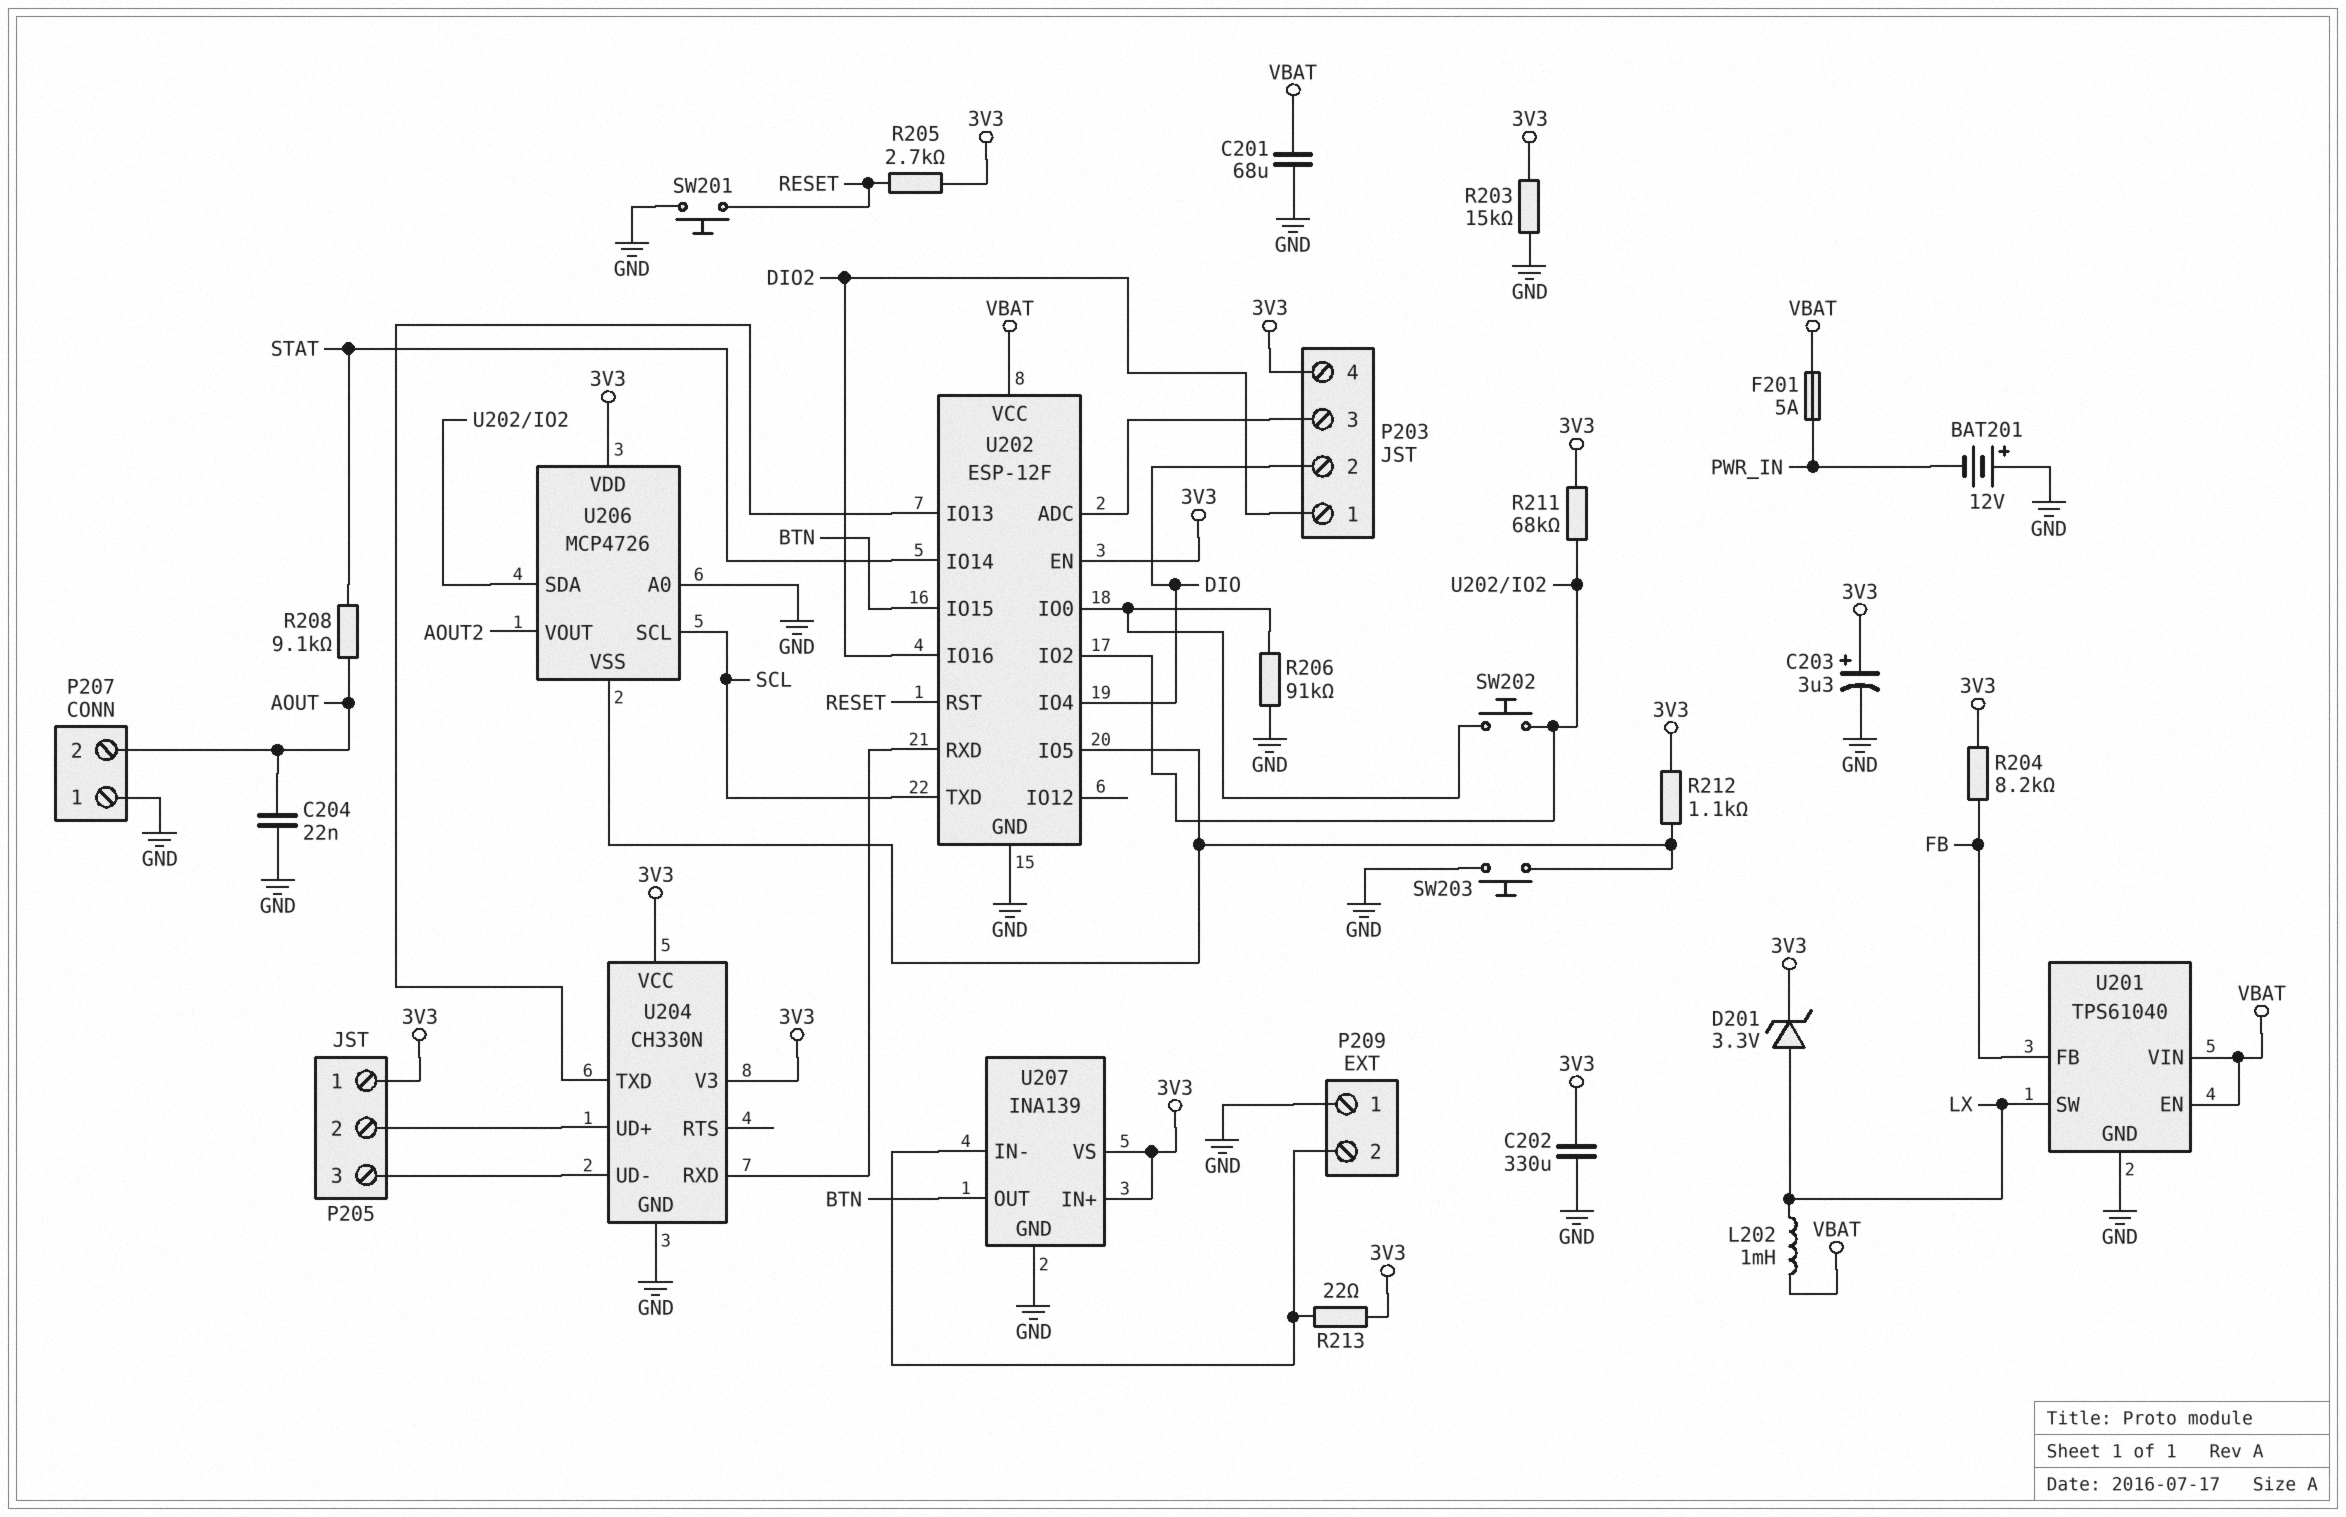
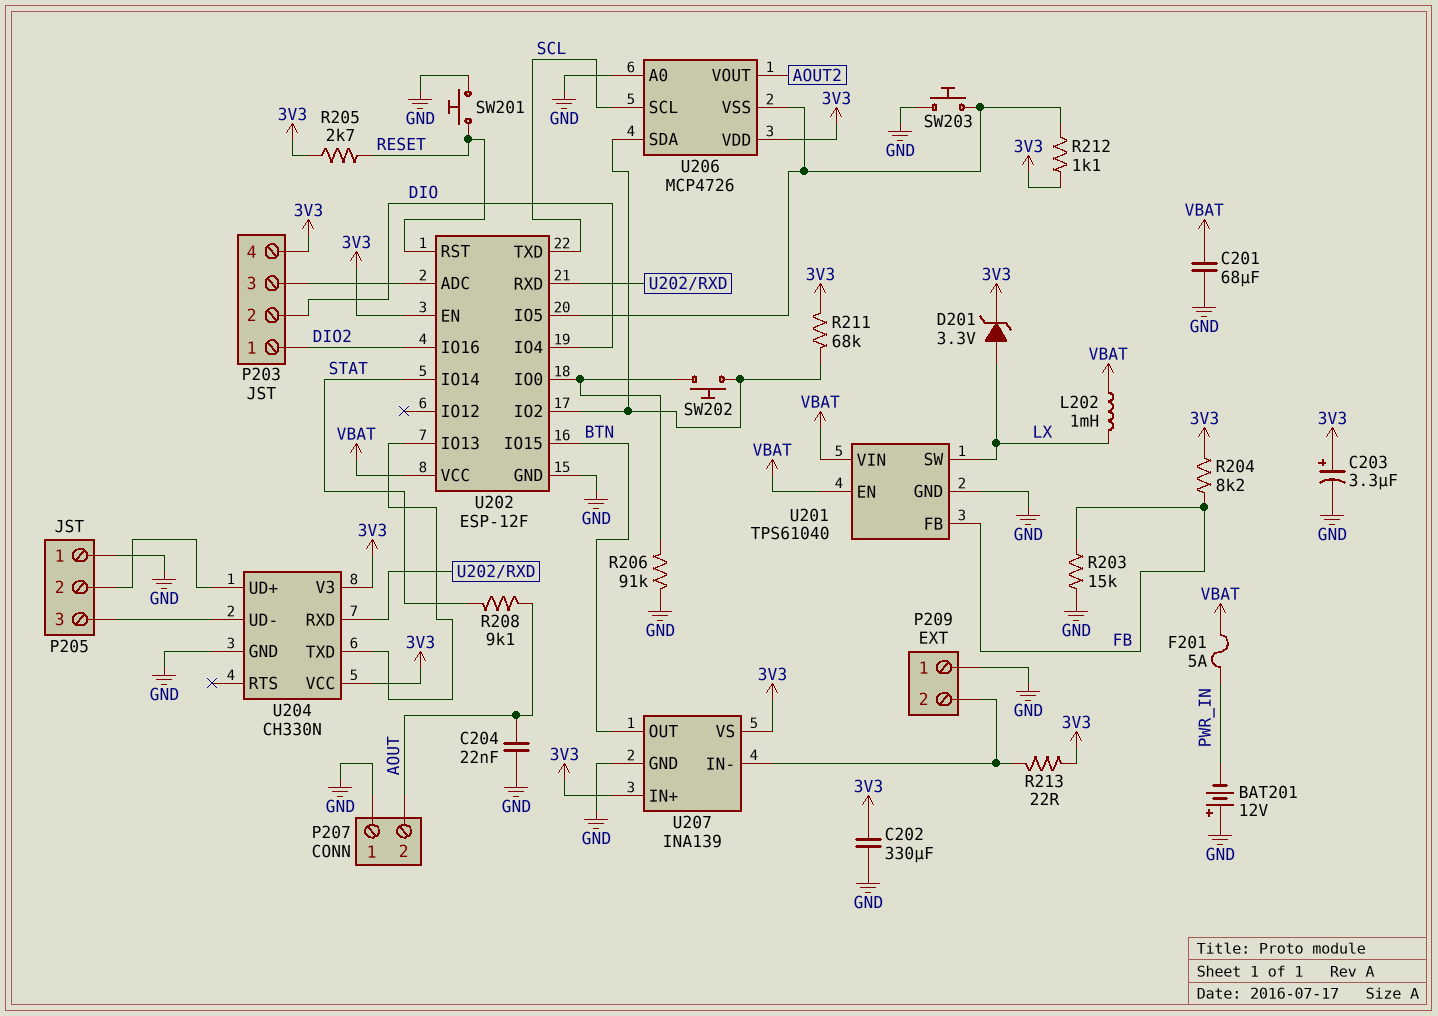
P205 pin 1: 3V3 -> GND
R203: 15k (3V3, GND) -> 15k (FB, GND)

